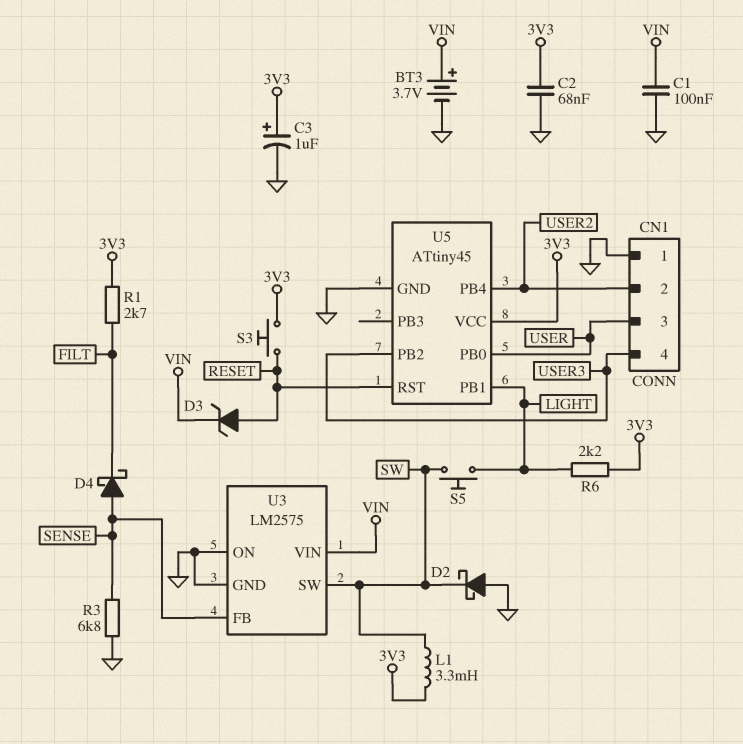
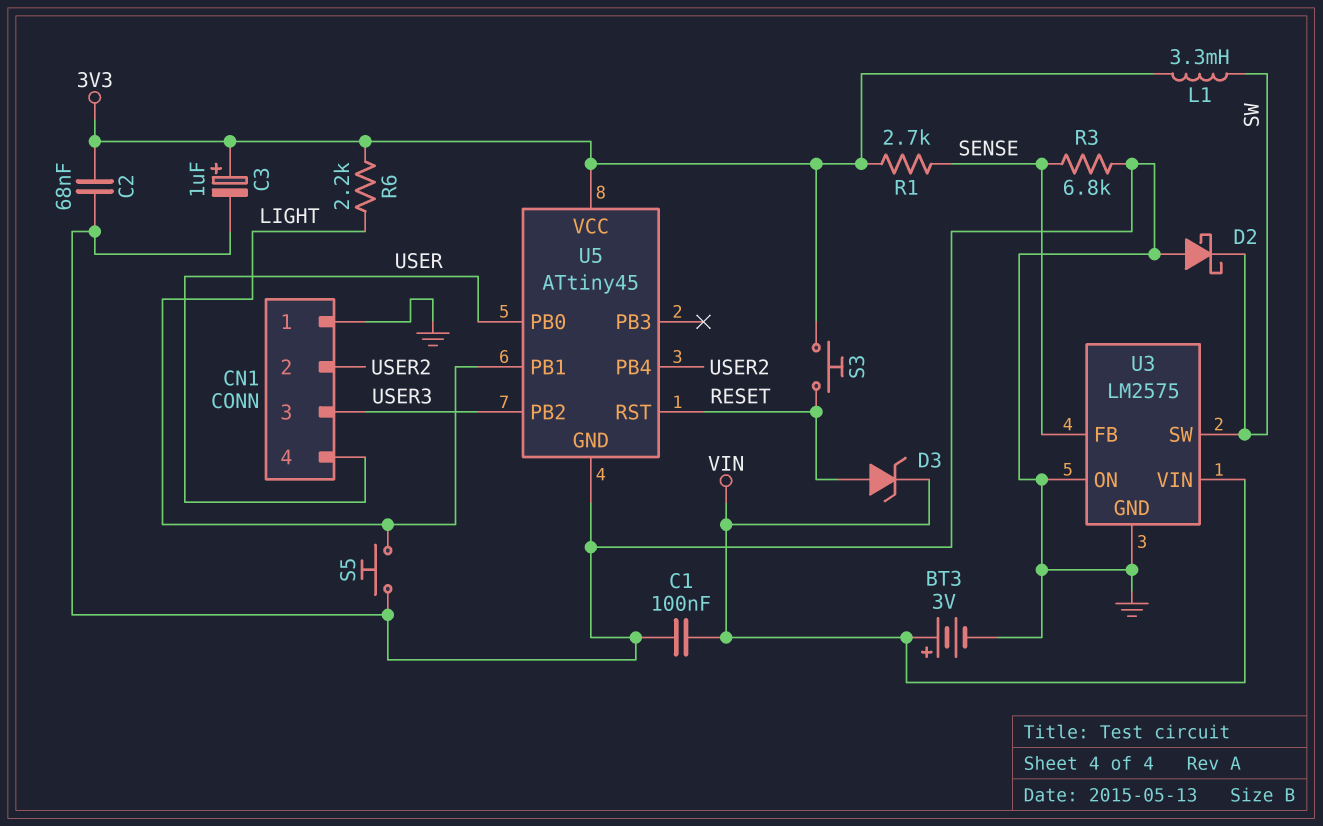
BT3: 3.7V (plus VIN, minus GND) -> 3V (plus VIN, minus GND)
CN1 pin 3: USER -> USER3
CN1 pin 4: USER3 -> USER
D4: schottky (A SENSE, K FILT) -> none
R1: 2.7k (3V3, FILT) -> 2.7k (3V3, SENSE)
S5: button (LIGHT, SW) -> button (GND, LIGHT)

